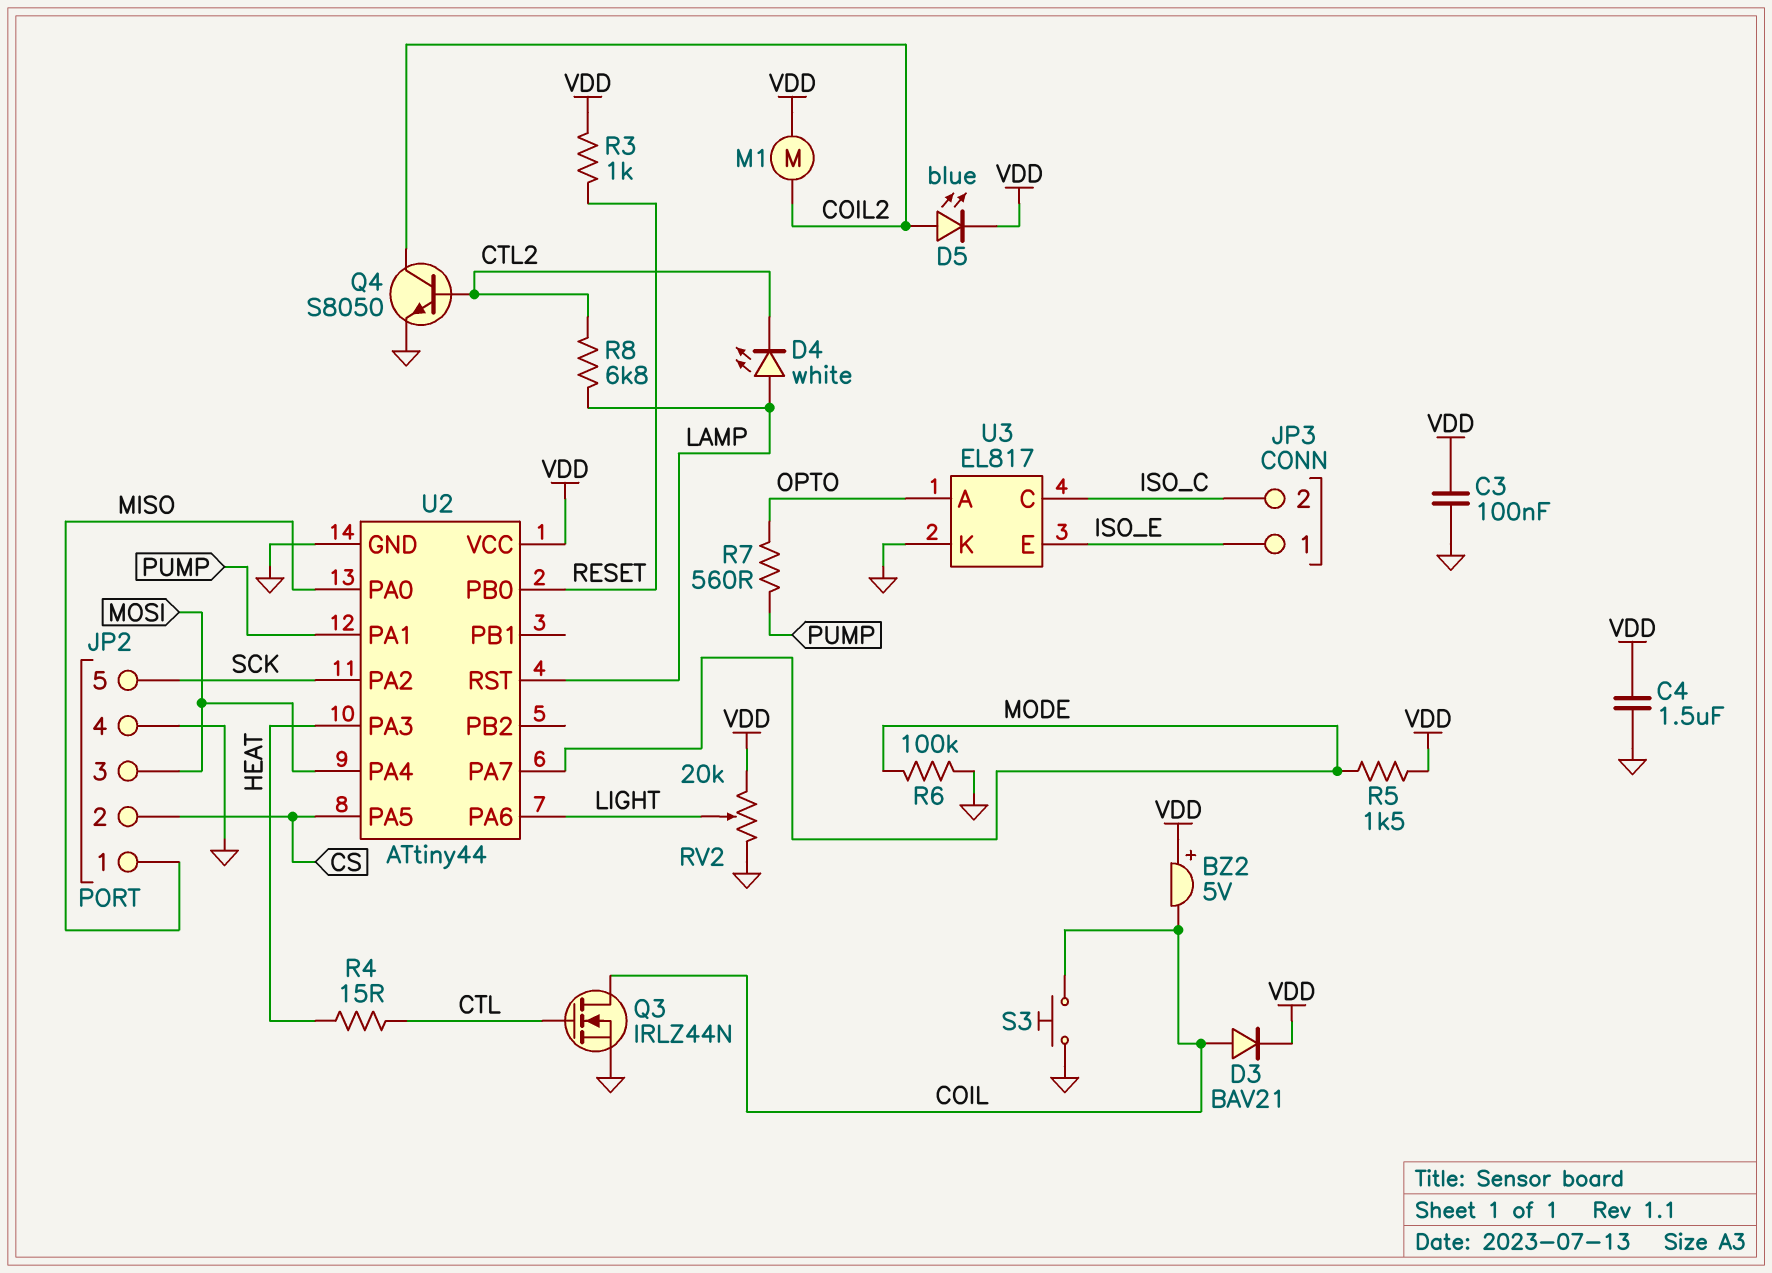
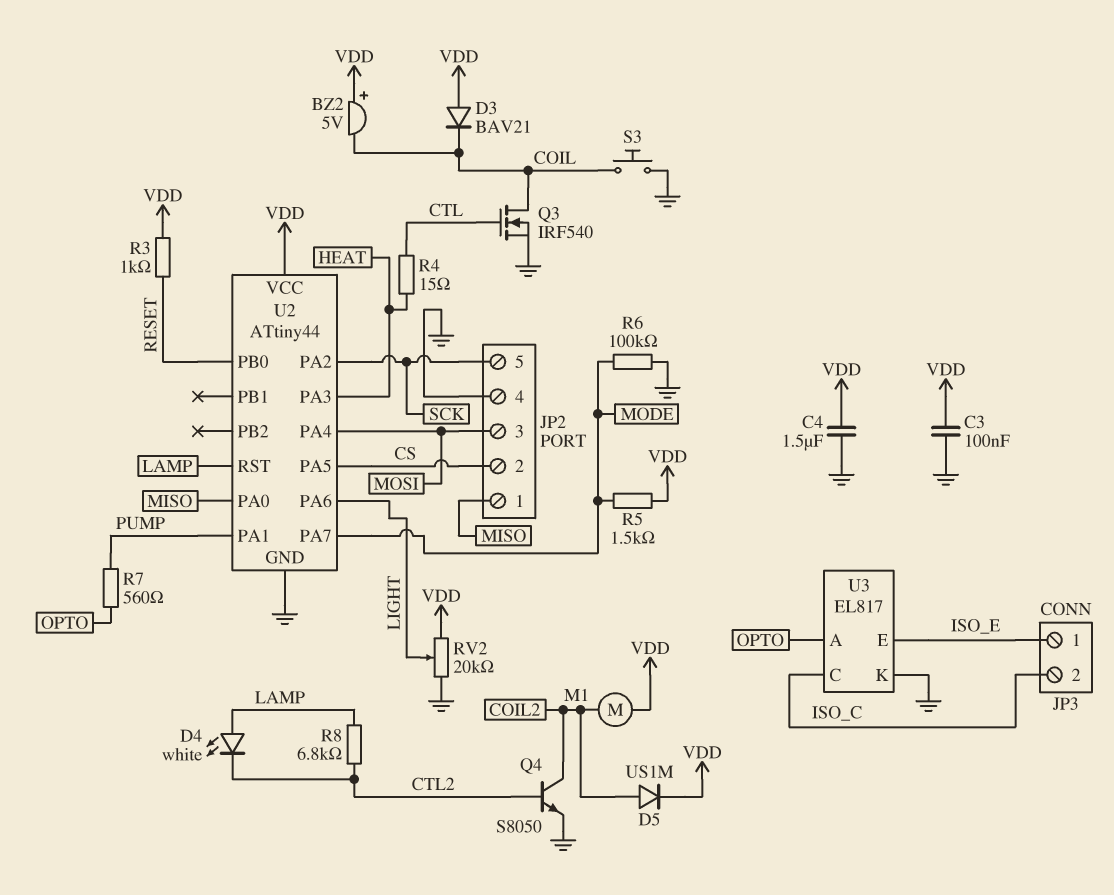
D3: diode BAV21 (A COIL, K VDD) -> diode BAV21 (A VDD, K COIL)
D5: LED blue (A COIL2, K VDD) -> diode US1M (A COIL2, K VDD)
Q3: NMOS IRLZ44N (G CTL, D COIL, S GND) -> NMOS IRF540 (G CTL, D COIL, S GND)

